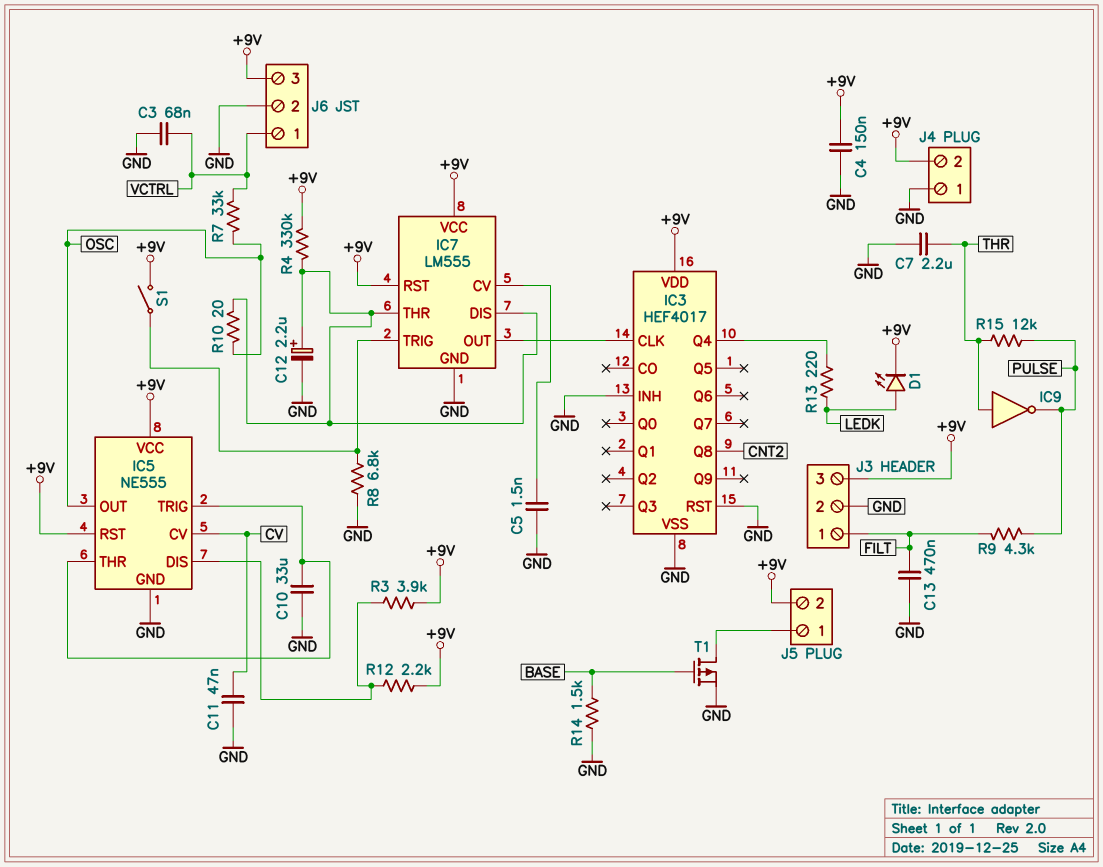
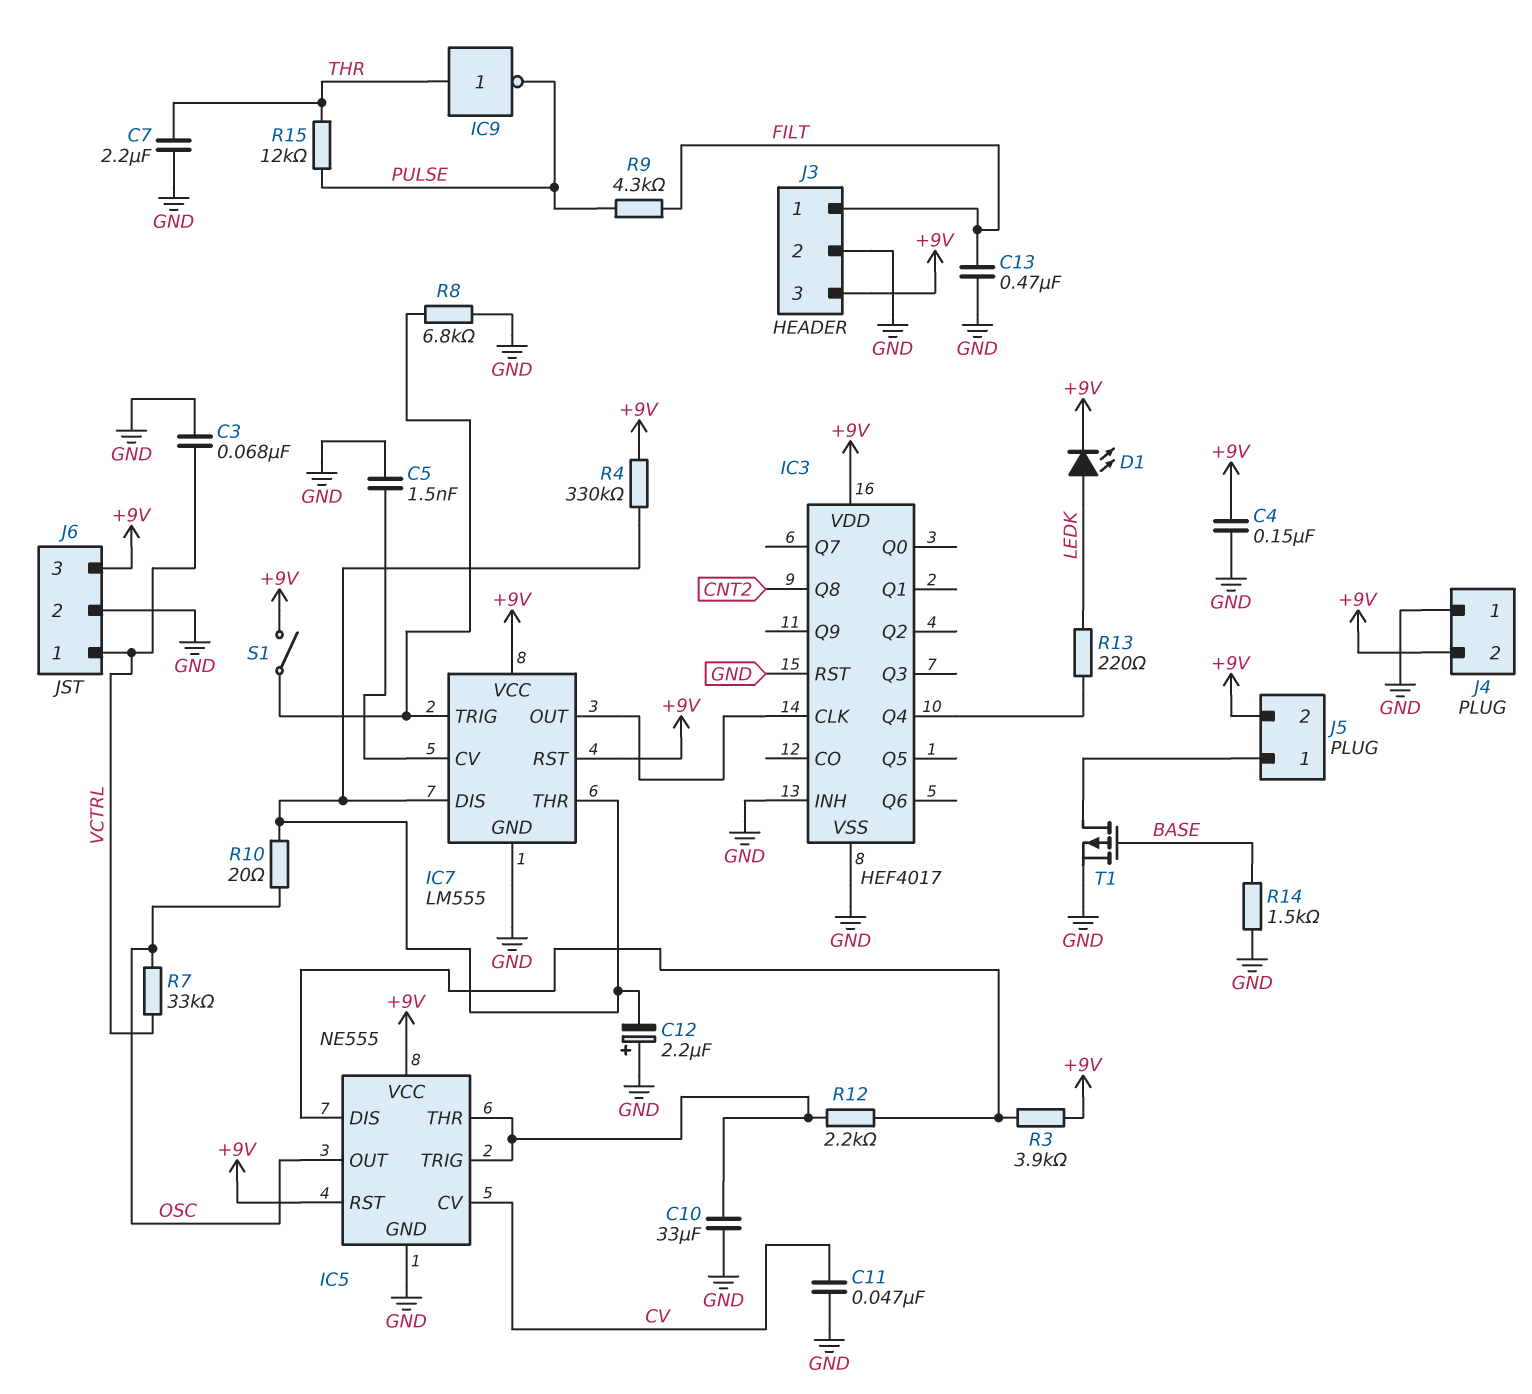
C12: 2.2uF (plus IC7/DIS, minus GND) -> 2.2uF (plus GND, minus IC7/DIS)
R12: 2.2k (+9V, IC5/DIS) -> 2.2k (IC5/DIS, IC5/THR)

